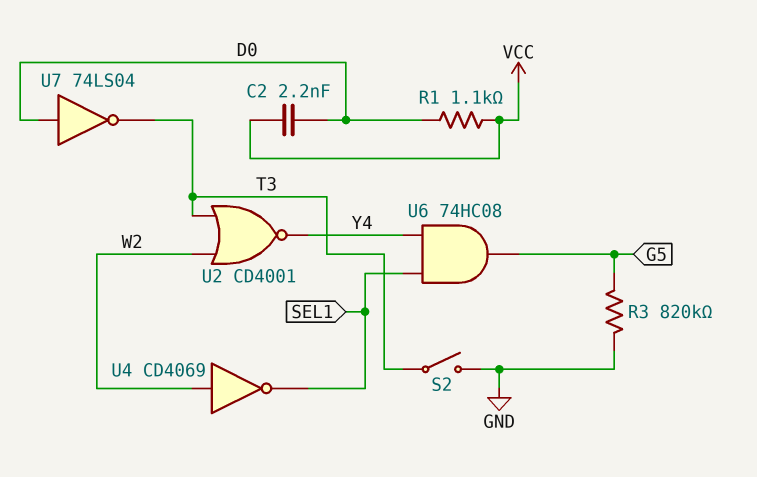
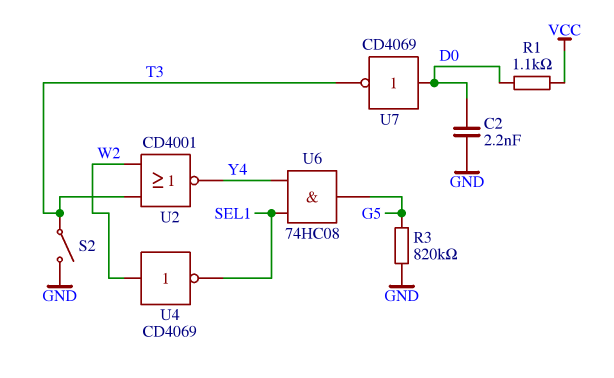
C2: 2.2nF (D0, VCC) -> 2.2nF (D0, GND)
U7: NOT 74LS04 (in D0, out T3) -> NOT CD4069 (in D0, out T3)

